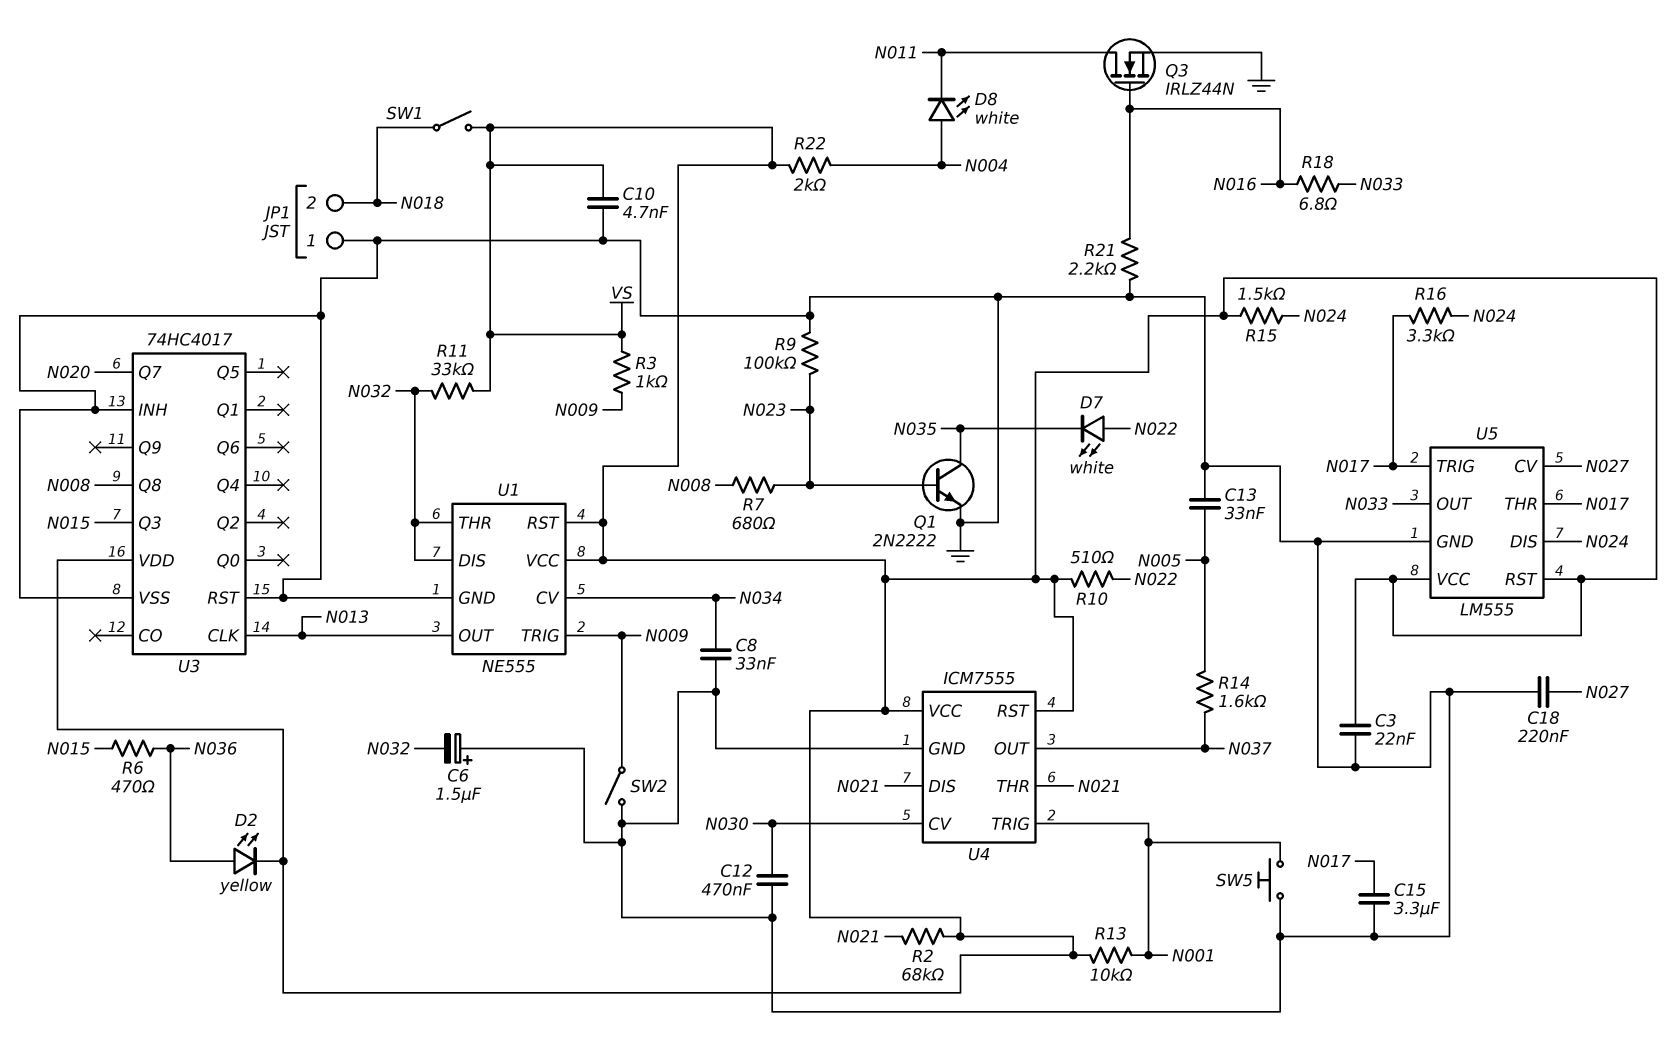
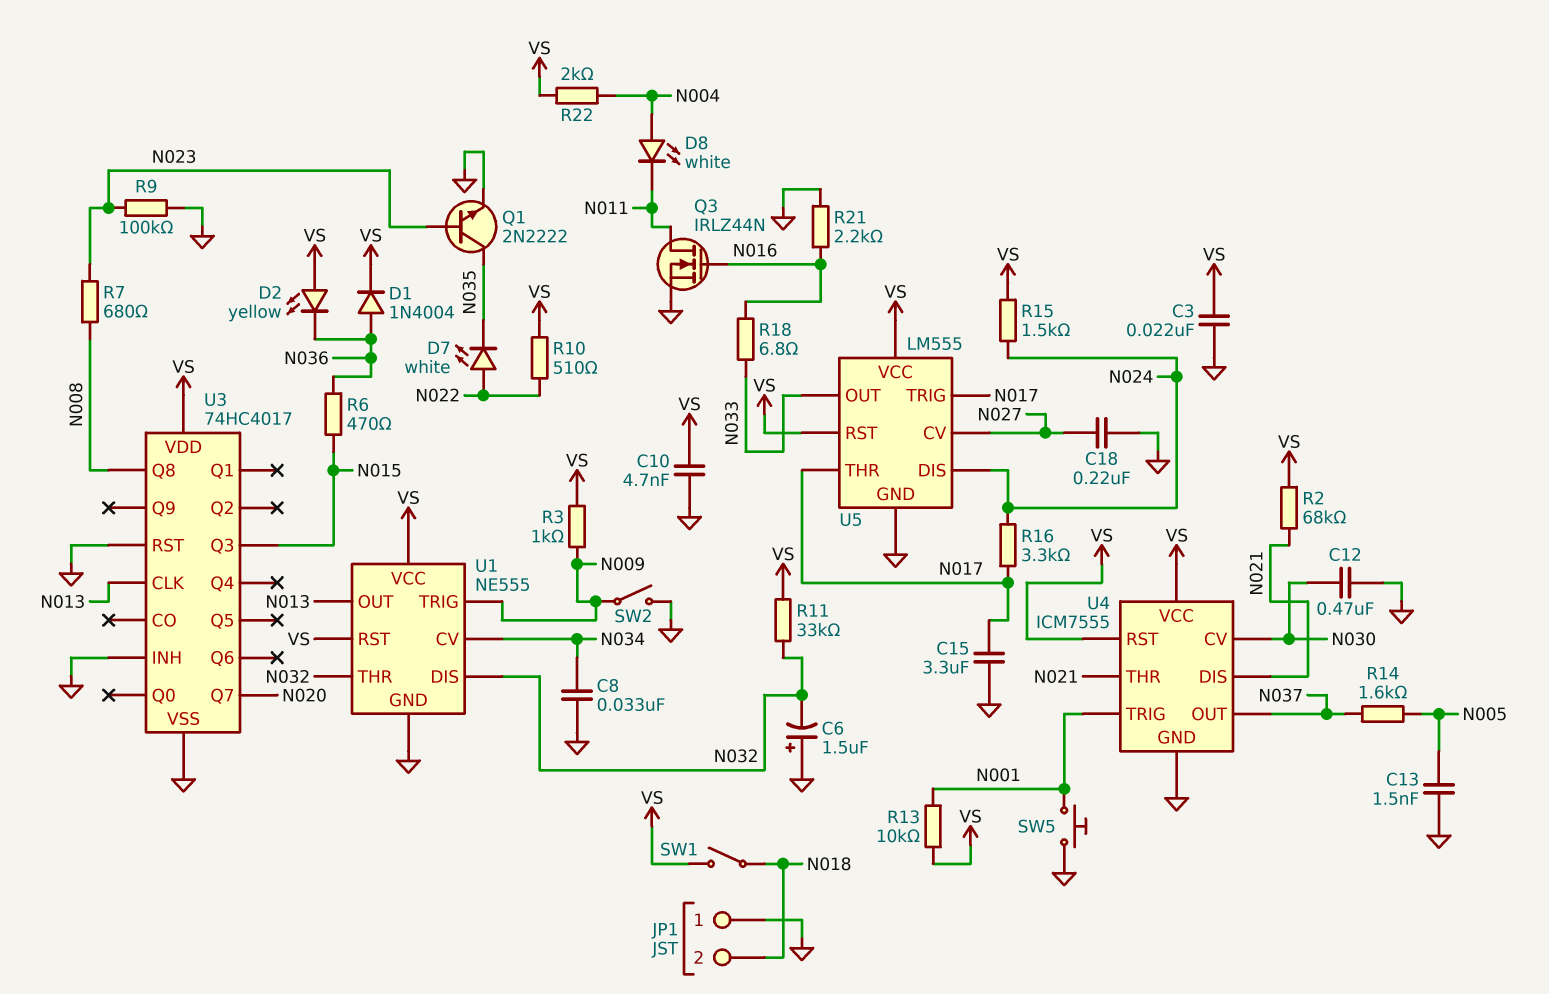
C13: 33nF (GND, N005) -> 1.5nF (GND, N005)
D1: none -> diode 1N4004 (A N036, K VS)
D2: LED yellow (A N036, K VS) -> LED yellow (A VS, K N036)

